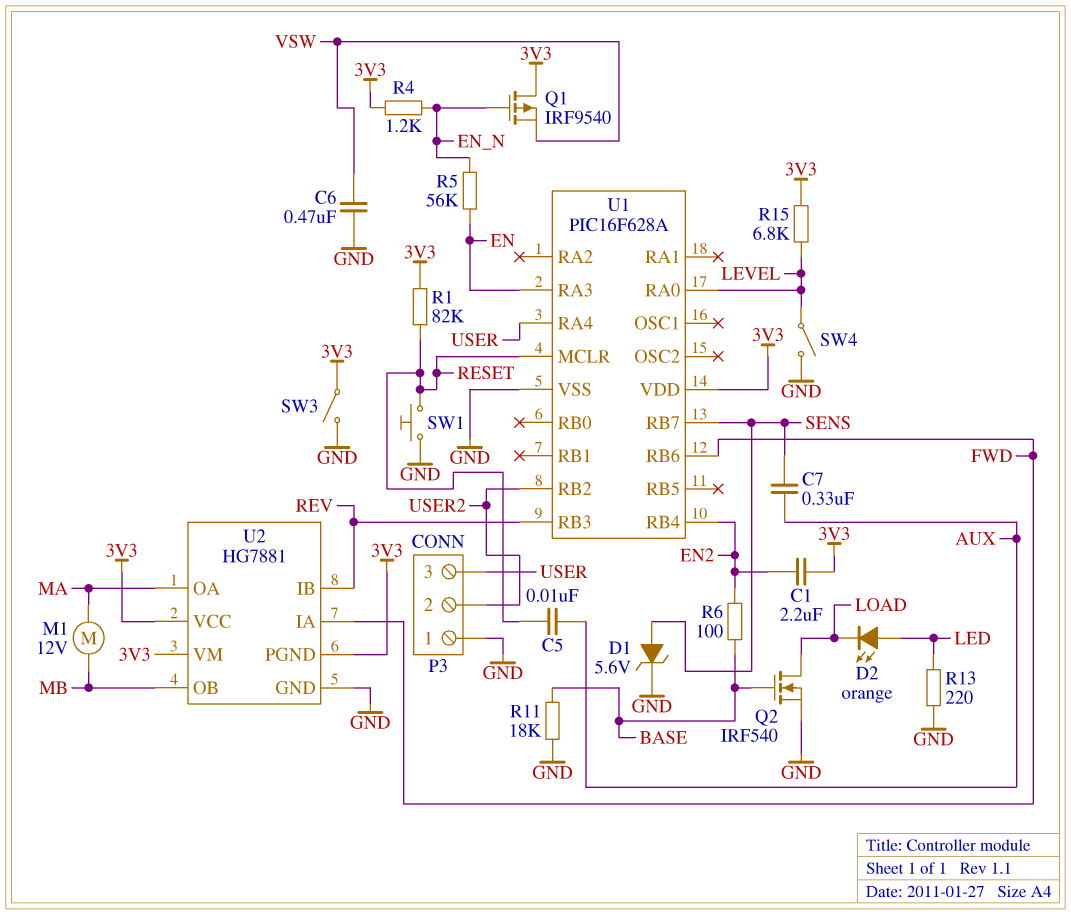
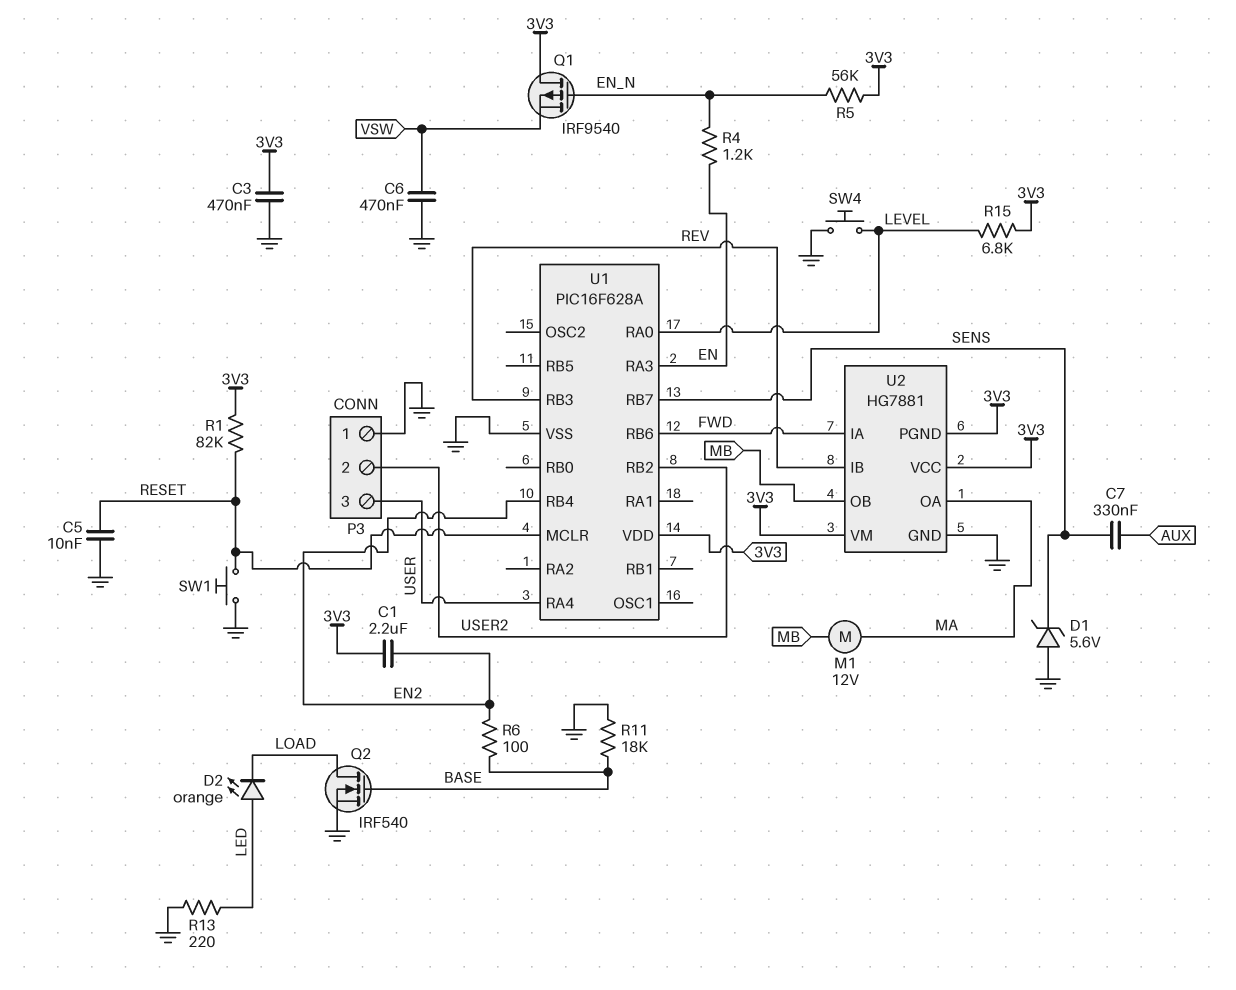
C3: none -> 470nF (3V3, GND)
C5: 10nF (AUX, RESET) -> 10nF (GND, RESET)
D1: zener 5.6V (A SENS, K GND) -> zener 5.6V (A GND, K SENS)
R4: 1.2k (3V3, EN_N) -> 1.2k (EN, EN_N)
R5: 56k (EN, EN_N) -> 56k (3V3, EN_N)
SW3: switch (3V3, GND) -> none
SW4: switch (GND, LEVEL) -> button (GND, LEVEL)

